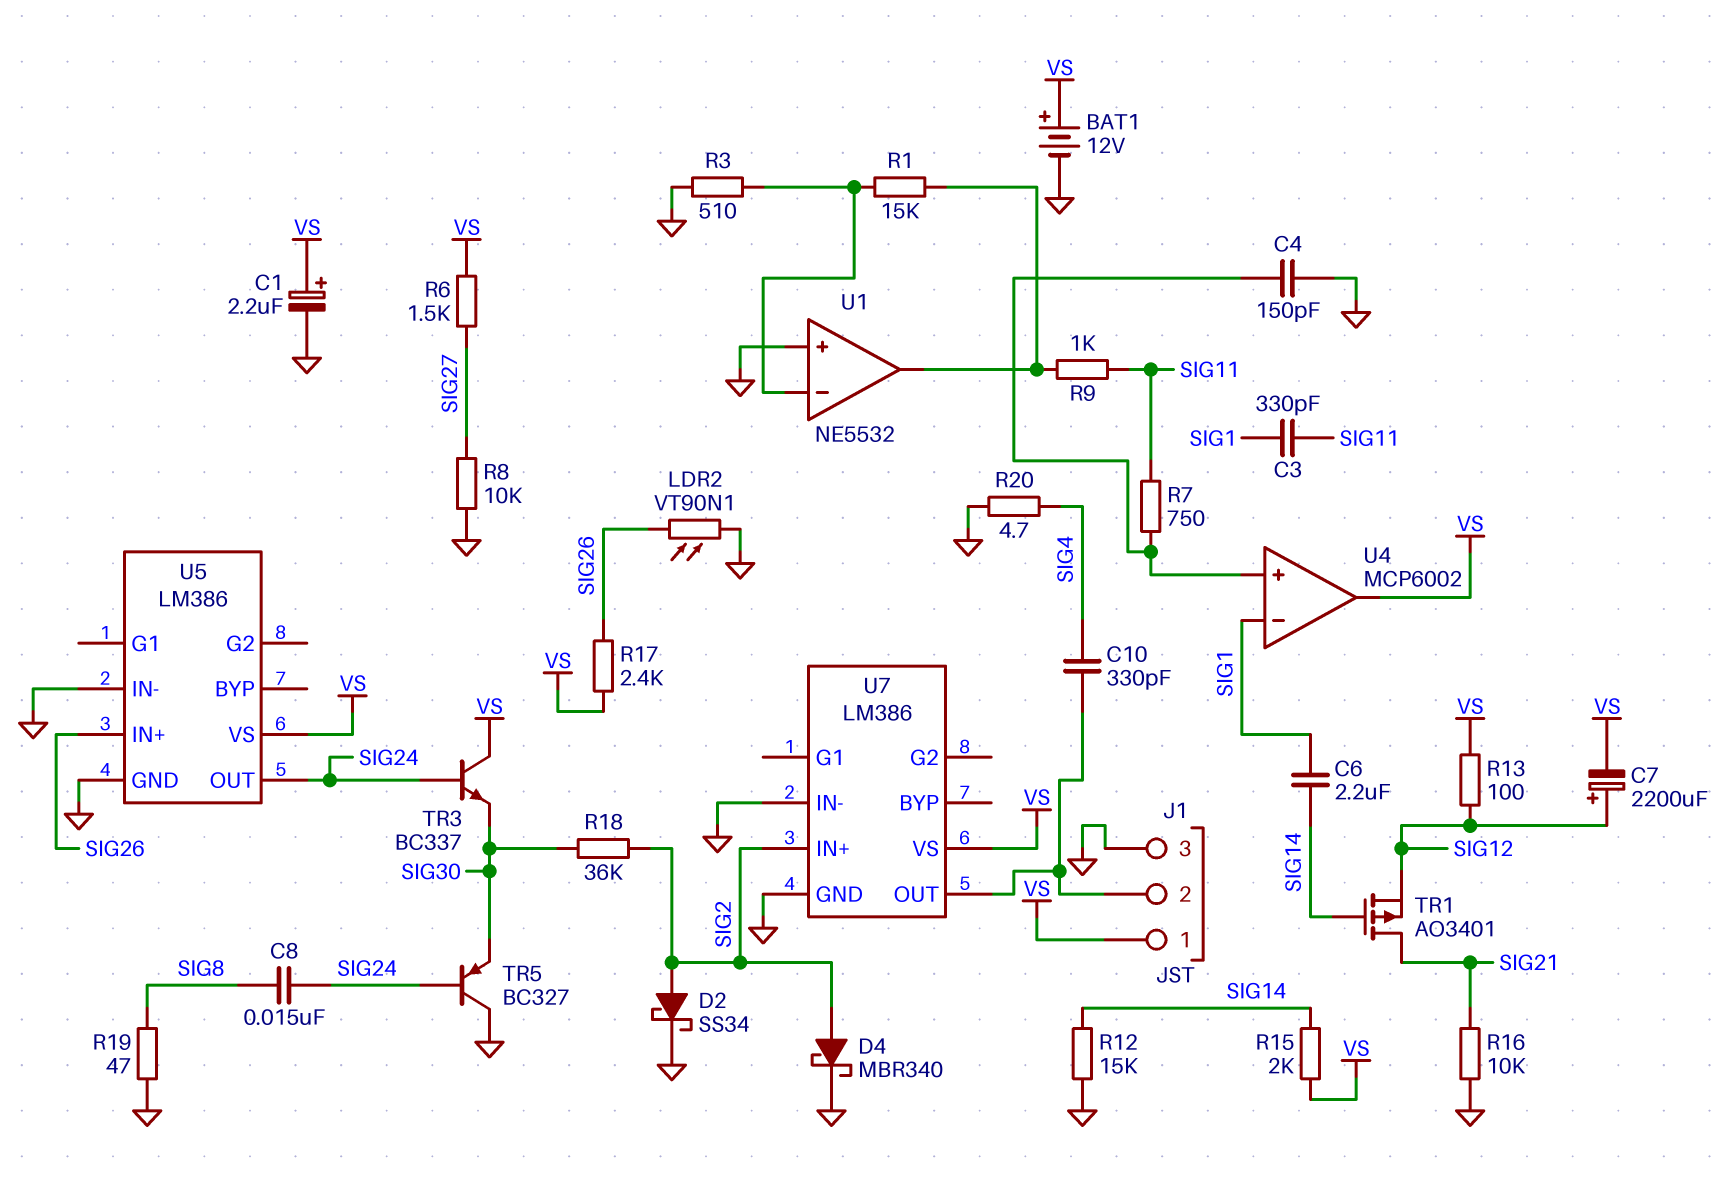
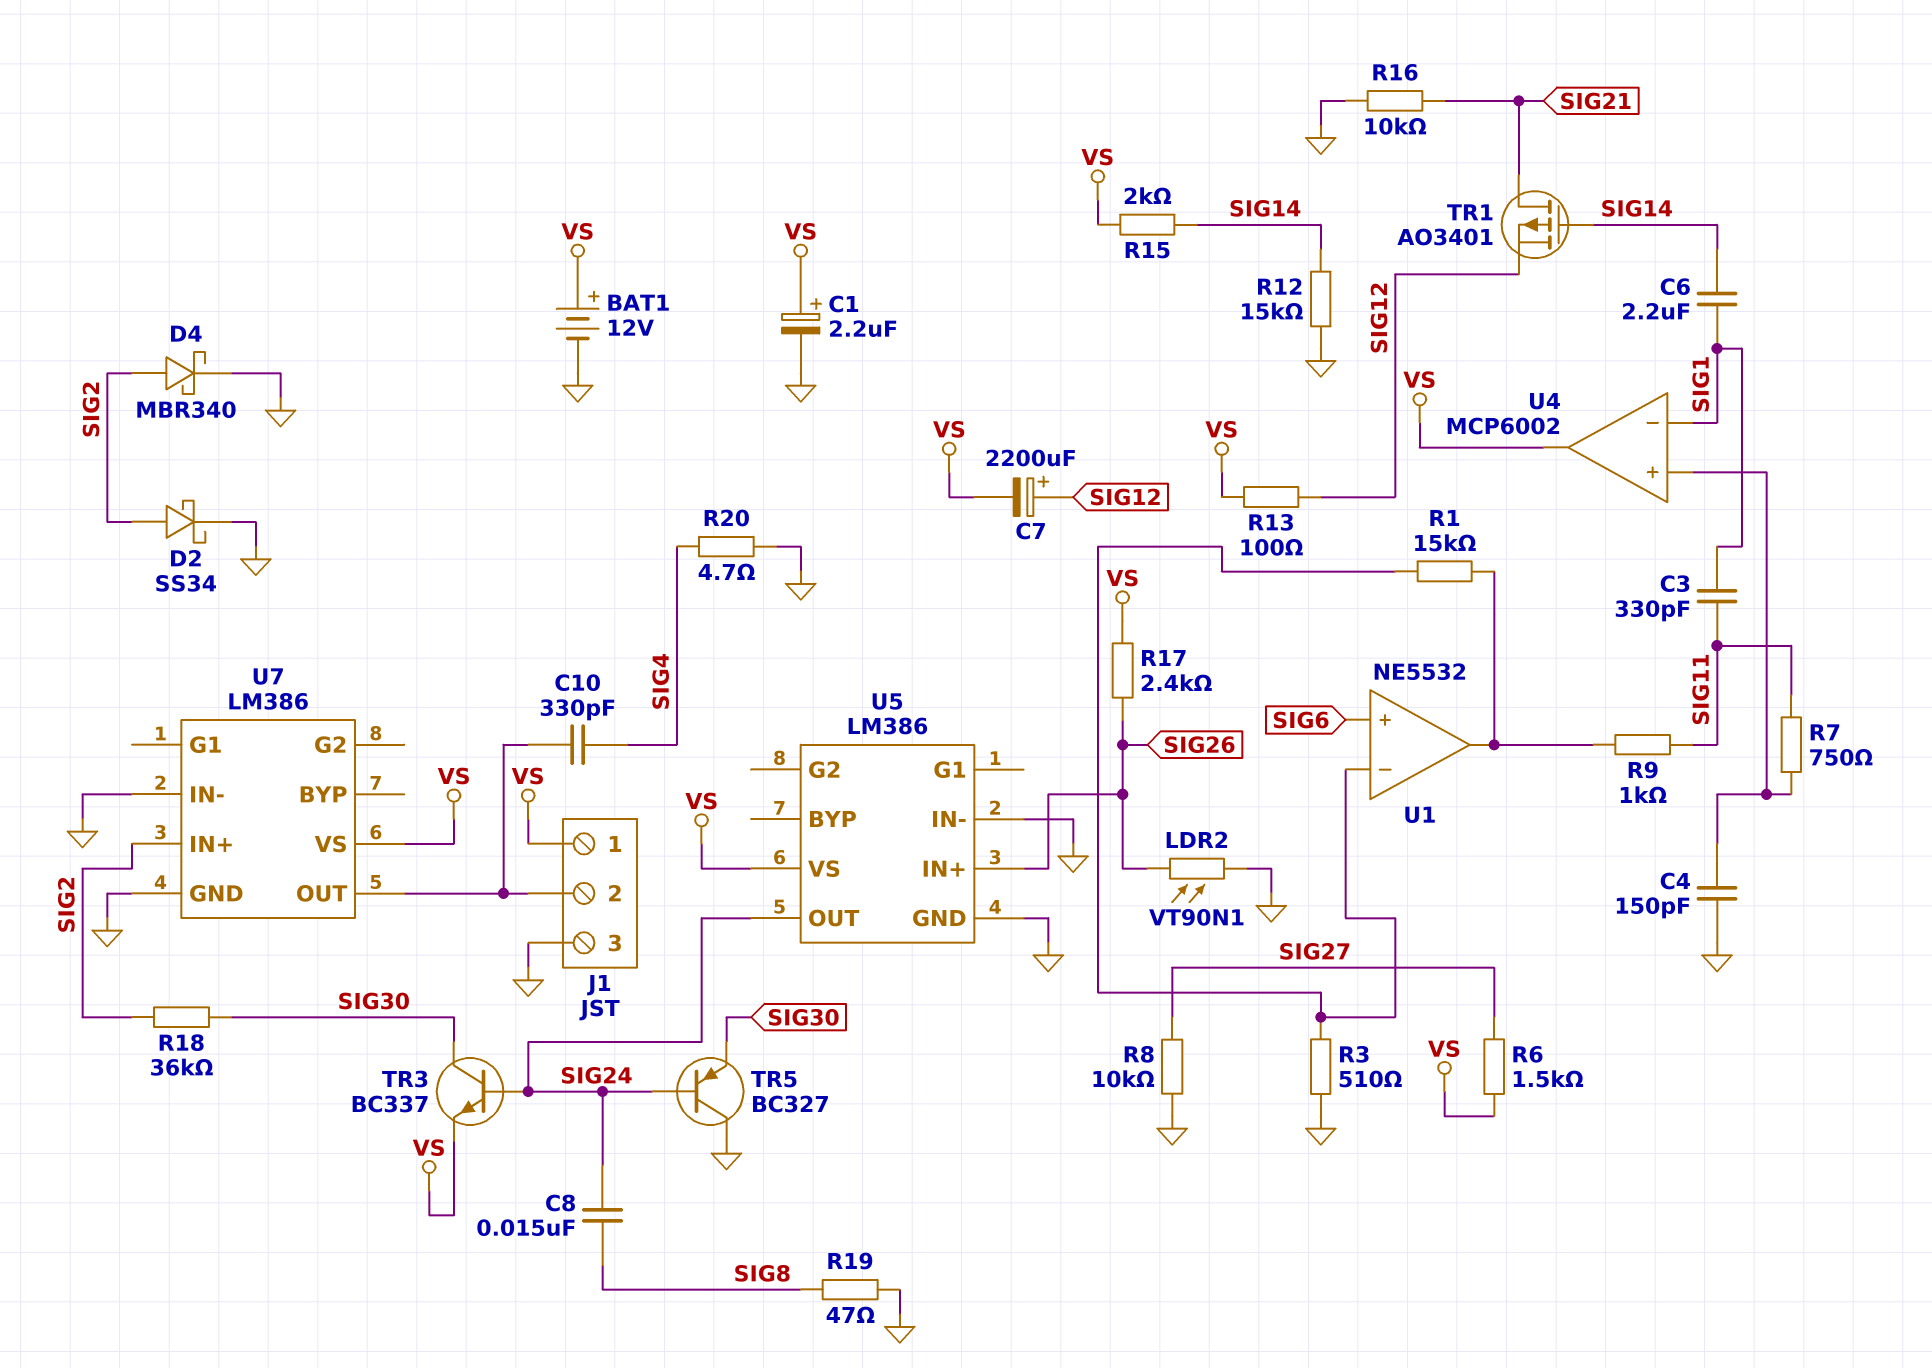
TR3: NPN BC337 (B SIG24, C VS, E SIG30) -> NPN BC337 (B SIG24, C SIG30, E VS)
U1 pin in+: GND -> SIG6

